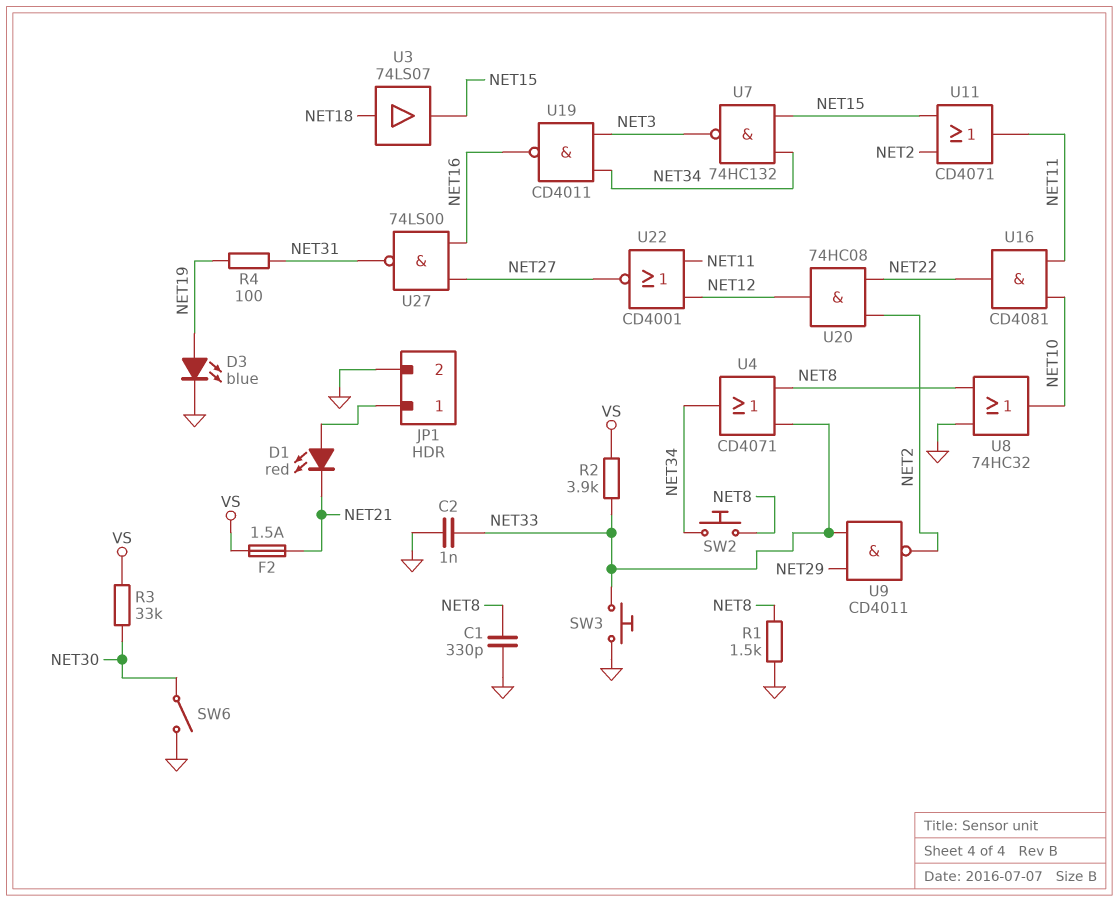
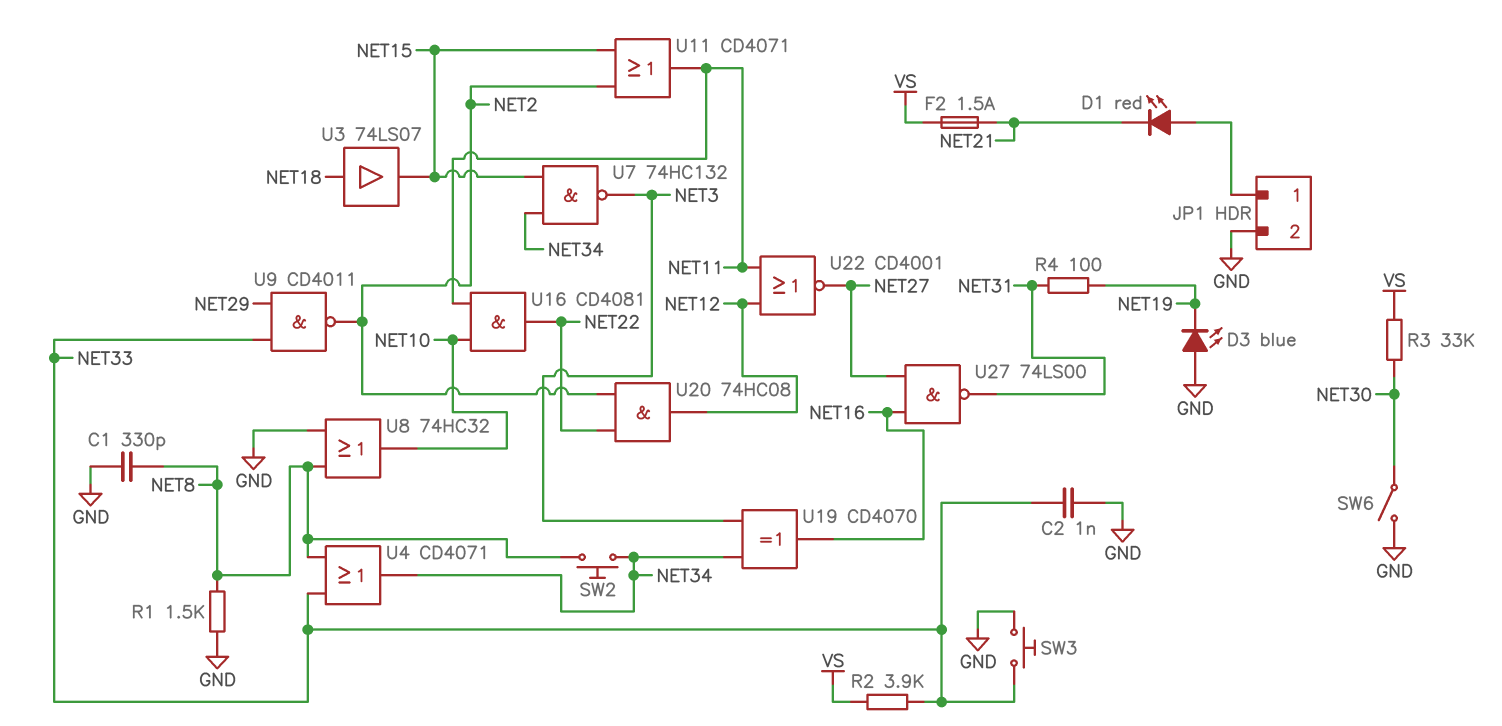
D3: LED blue (A NET19, K GND) -> LED blue (A GND, K NET19)
U19: NAND CD4011 (in NET3, in NET34, out NET16) -> XOR CD4070 (in NET3, in NET34, out NET16)

